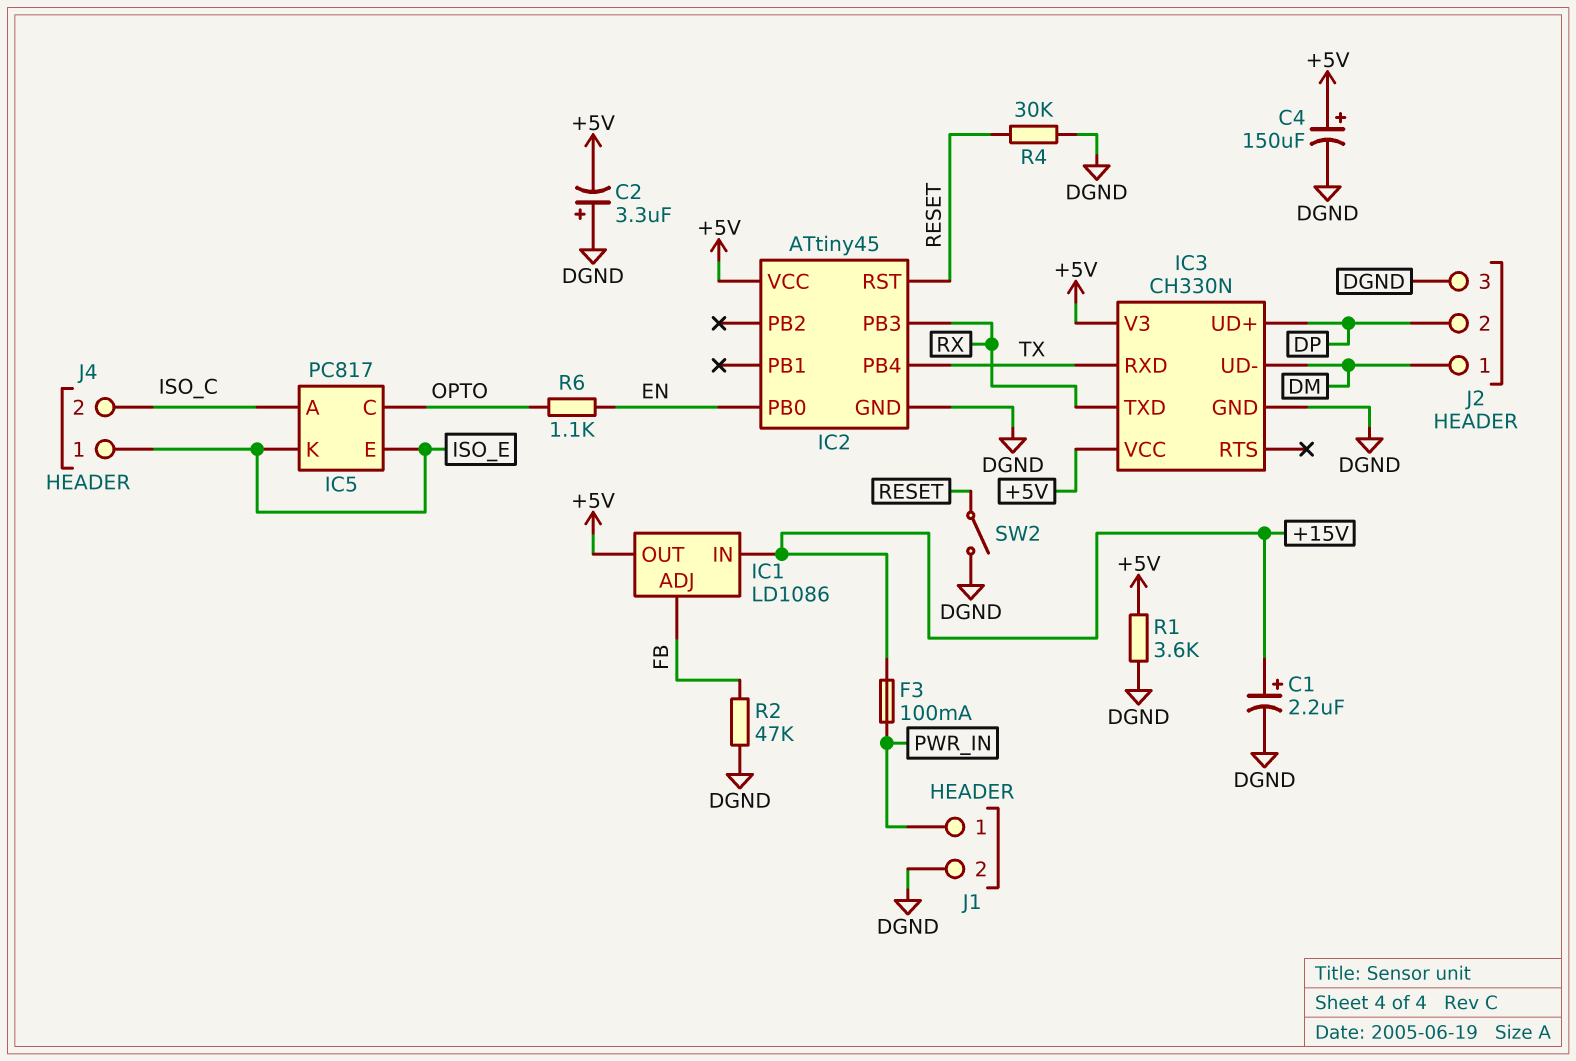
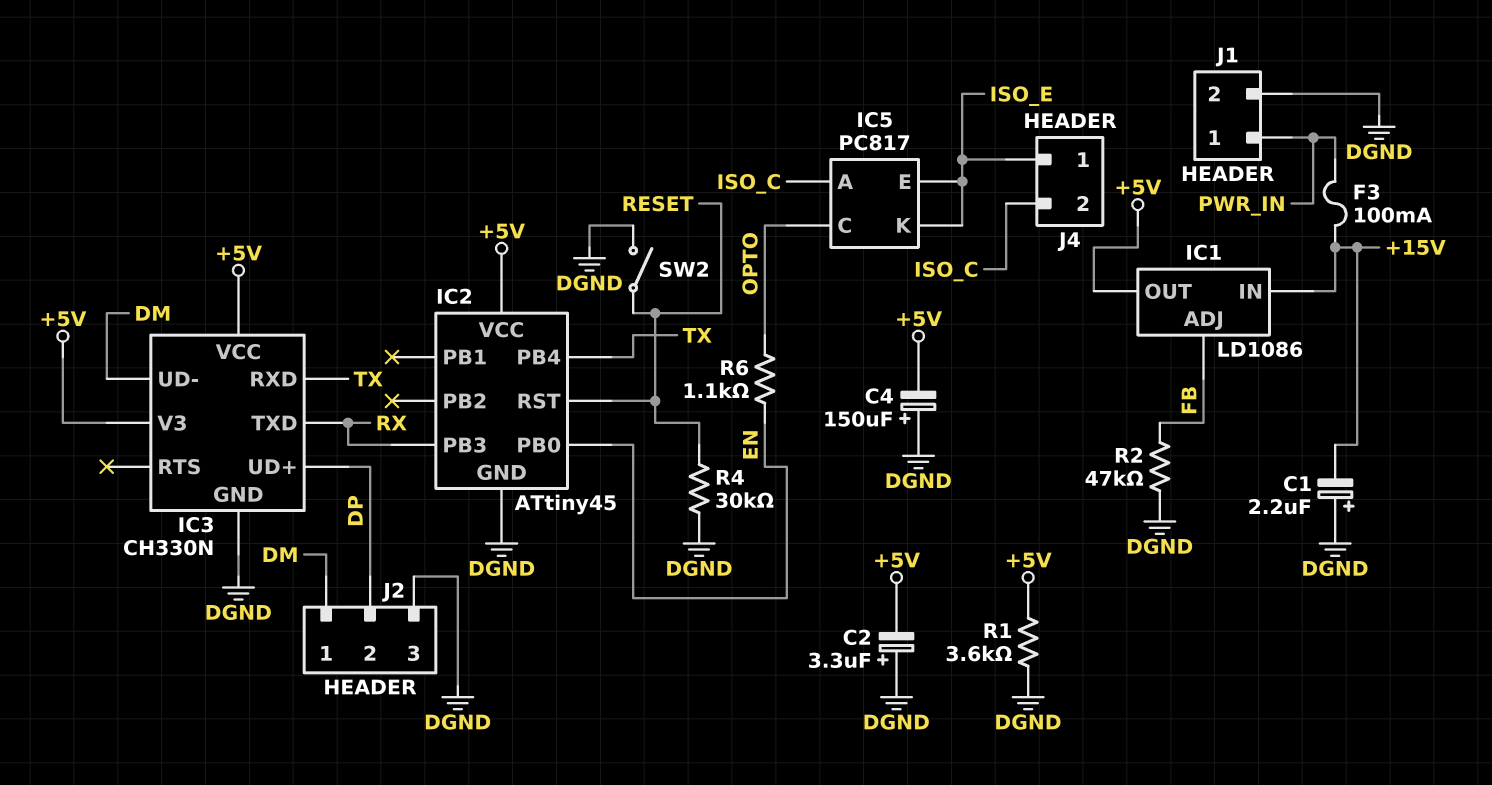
C1: 2.2uF (plus +15V, minus DGND) -> 2.2uF (plus DGND, minus +15V)
C4: 150uF (plus +5V, minus DGND) -> 150uF (plus DGND, minus +5V)

